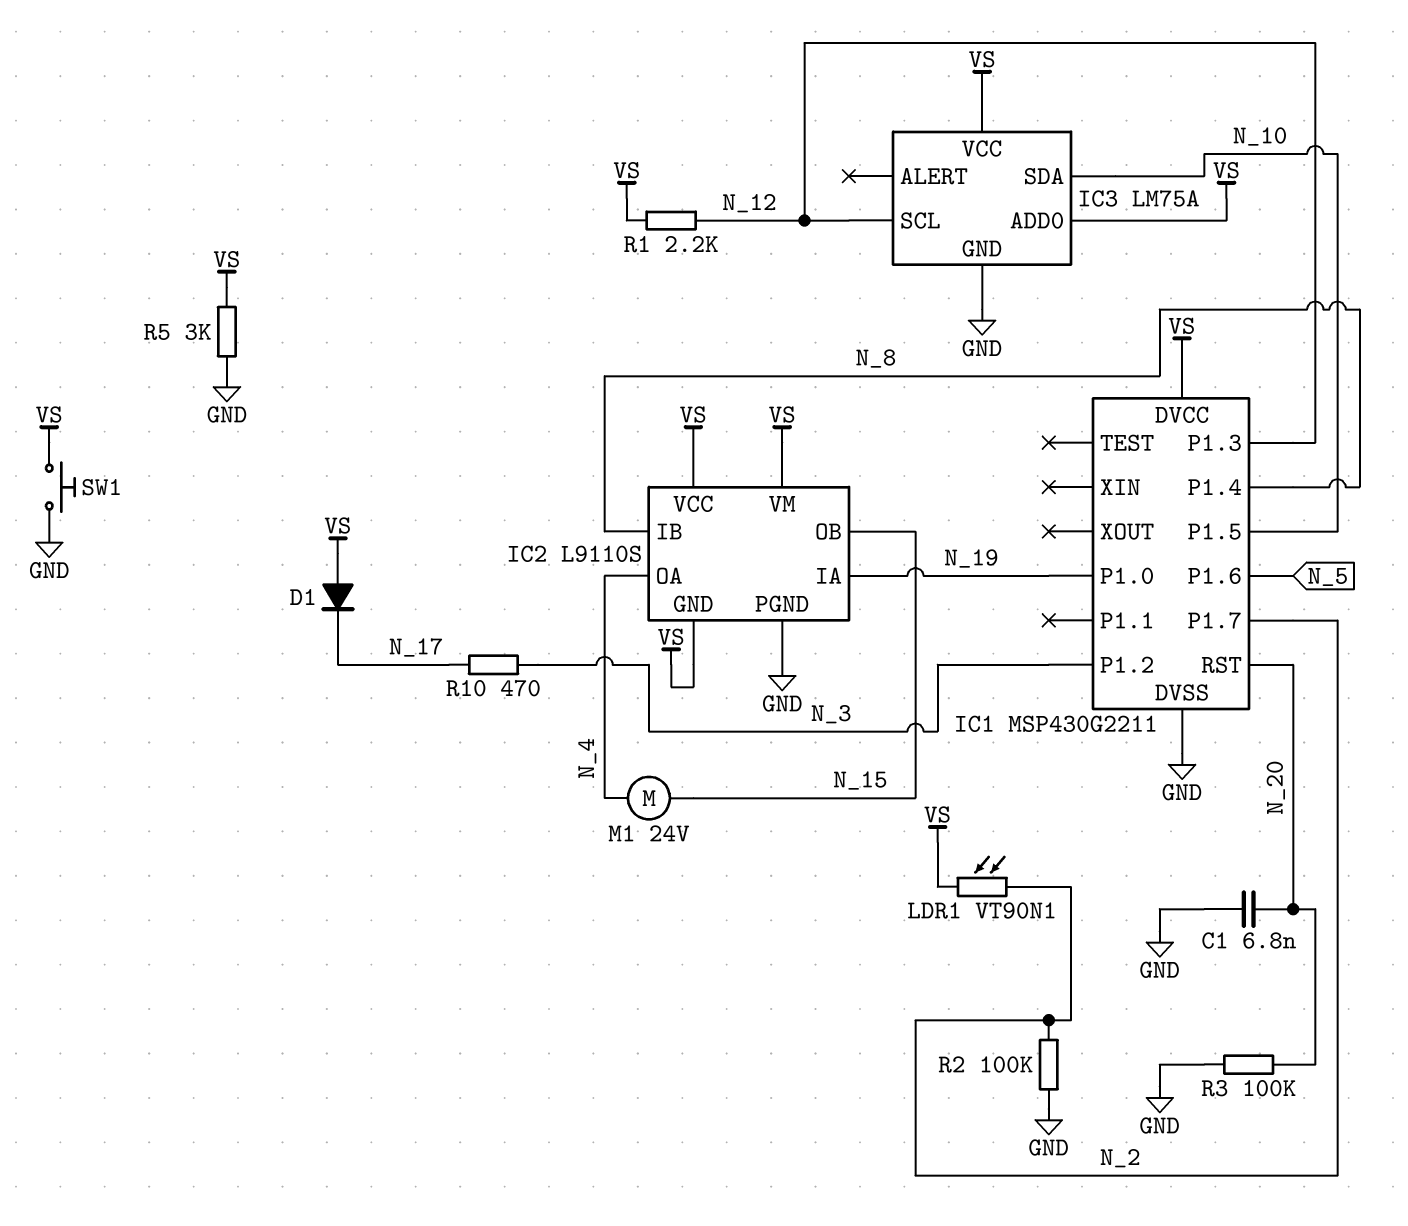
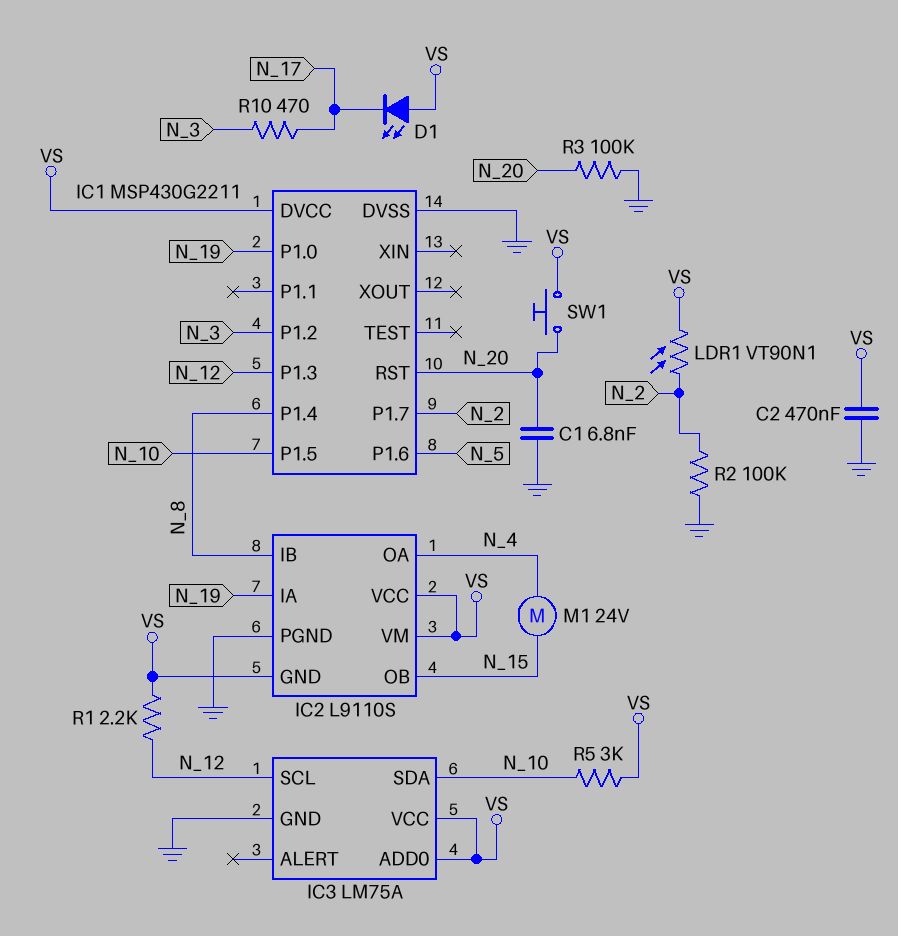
C2: none -> 470nF (GND, VS)
D1: diode (A VS, K N_17) -> LED (A VS, K N_17)
R5: 3k (GND, VS) -> 3k (N_10, VS)
SW1: button (GND, VS) -> button (N_20, VS)

